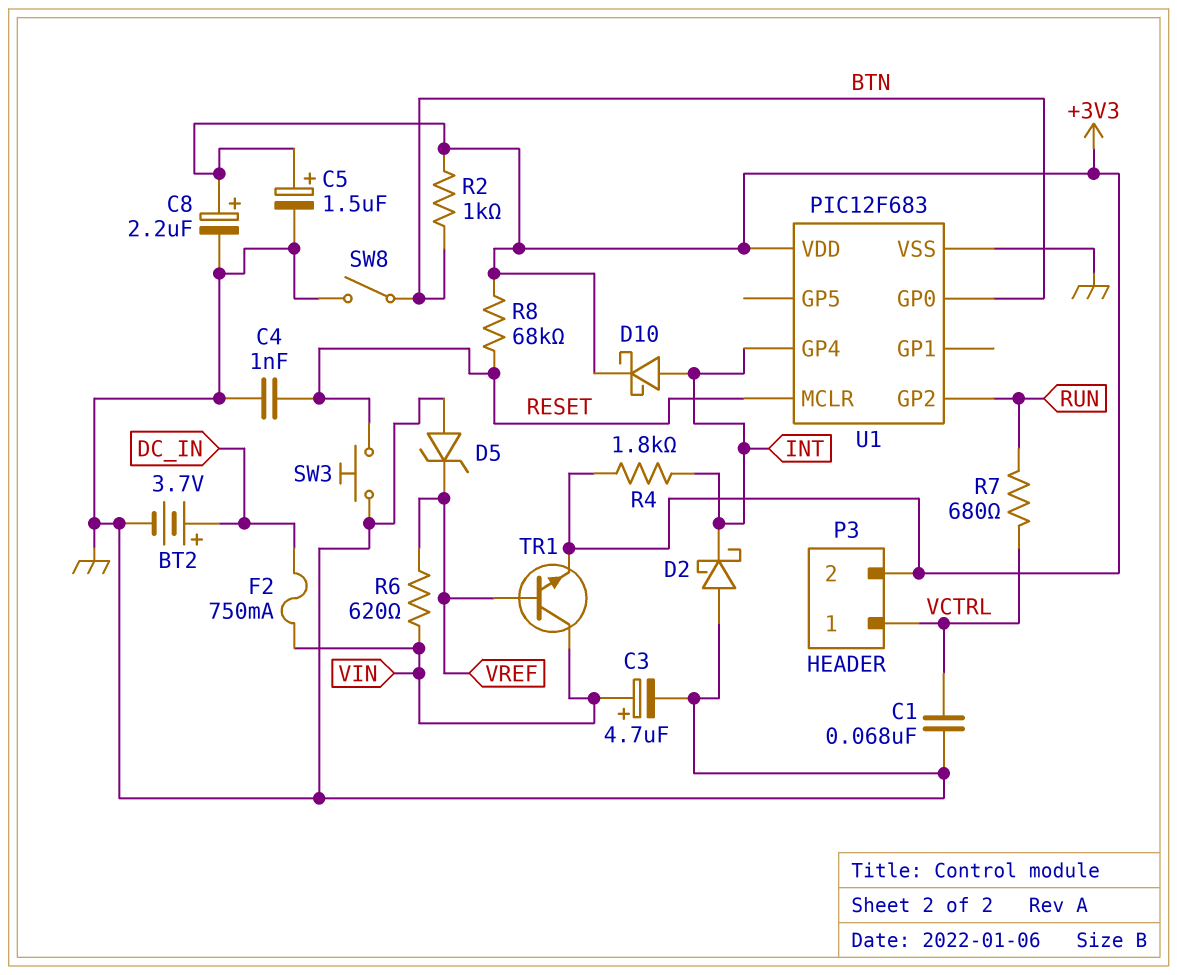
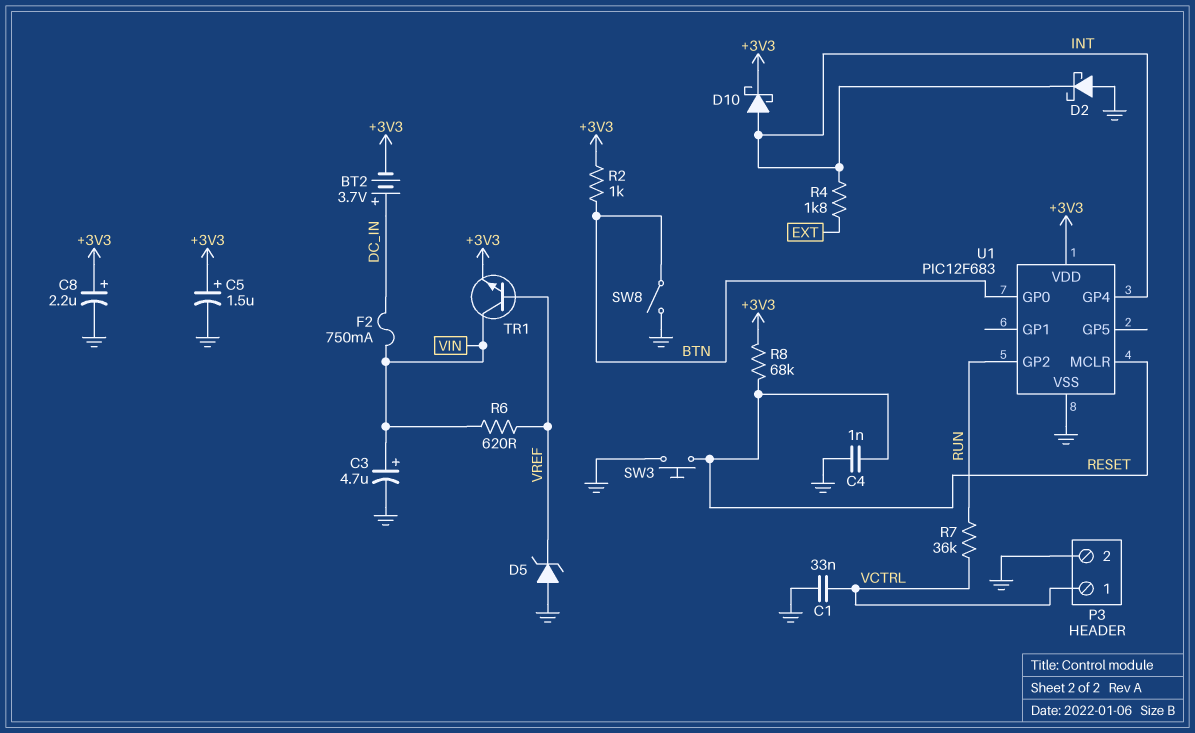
BT2: 3.7V (plus DC_IN, minus GND) -> 3.7V (plus DC_IN, minus +3V3)
C1: 68nF (GND, VCTRL) -> 33nF (GND, VCTRL)
P3 pin 2: +3V3 -> GND
R4: 1.8k (+3V3, INT) -> 1.8k (EXT, INT)
R7: 680 (RUN, VCTRL) -> 36k (RUN, VCTRL)

